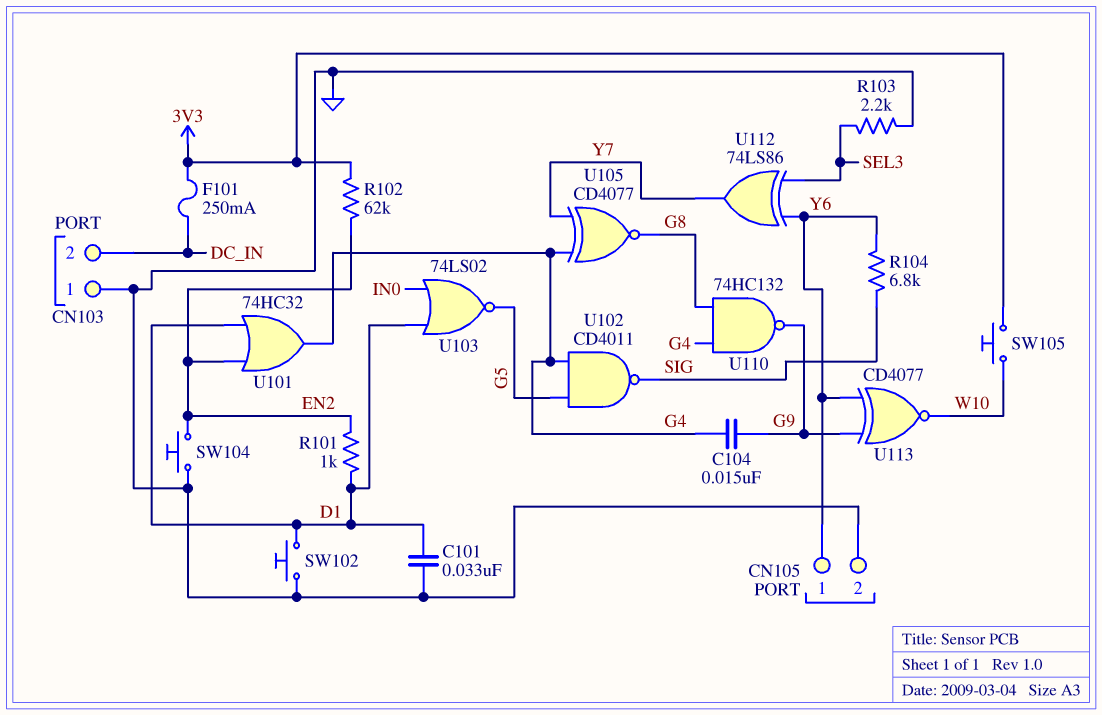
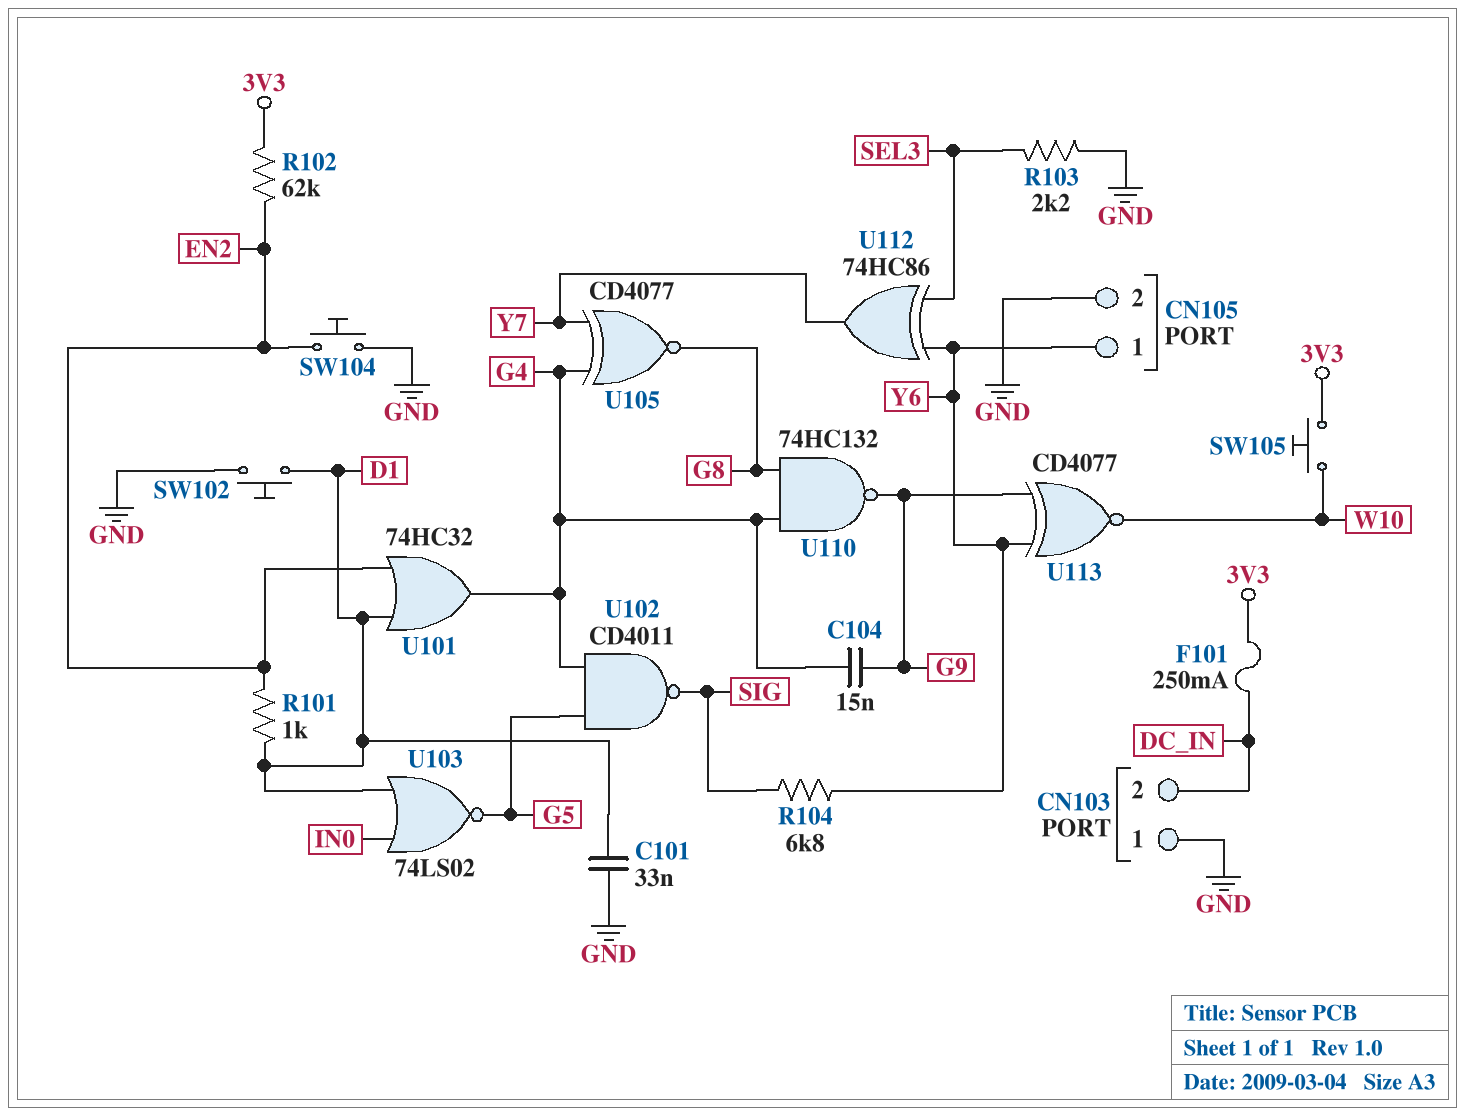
U112: XOR 74LS86 (in SEL3, in Y6, out Y7) -> XOR 74HC86 (in SEL3, in Y6, out Y7)

